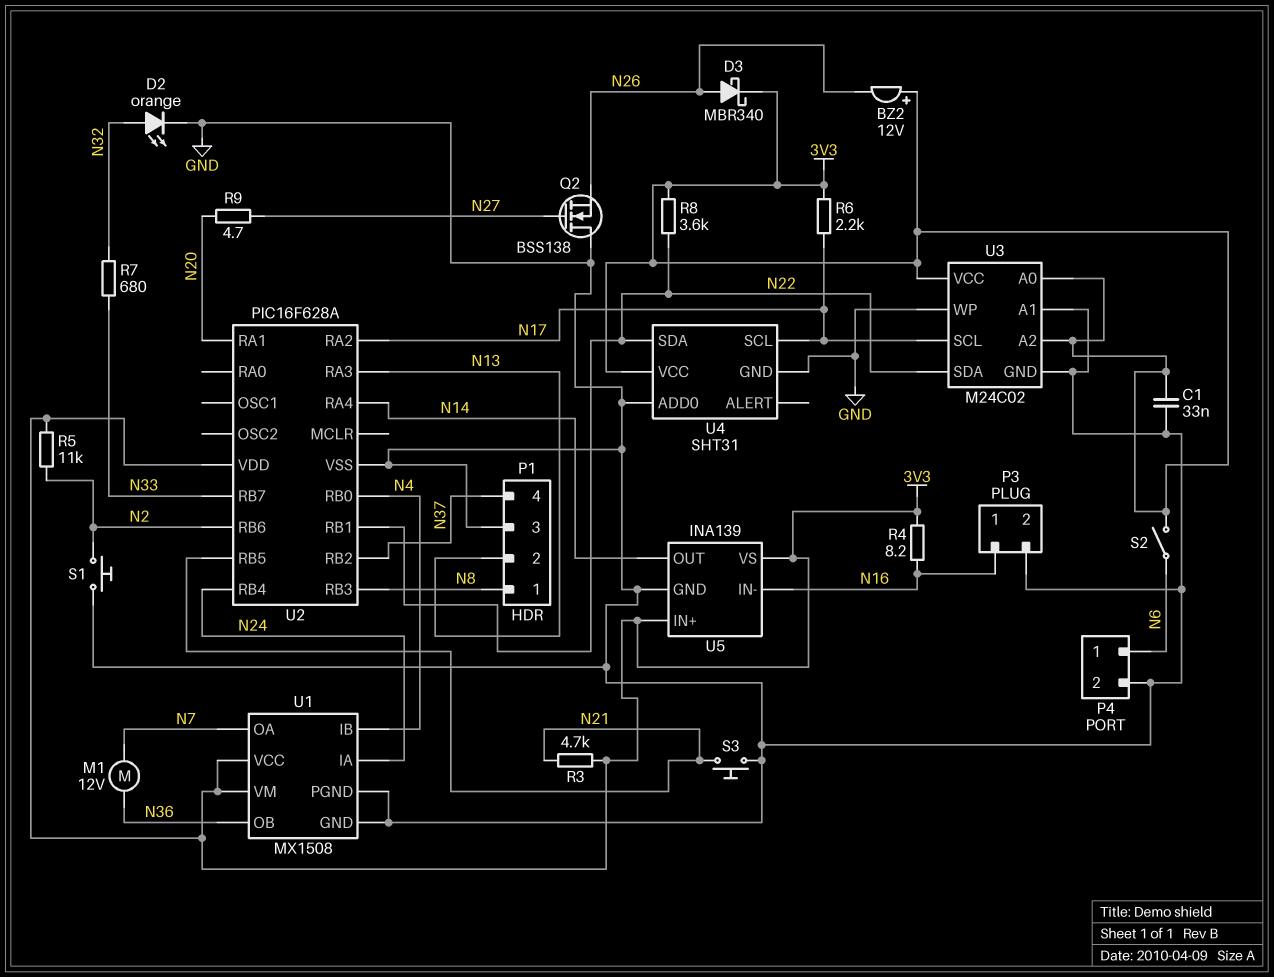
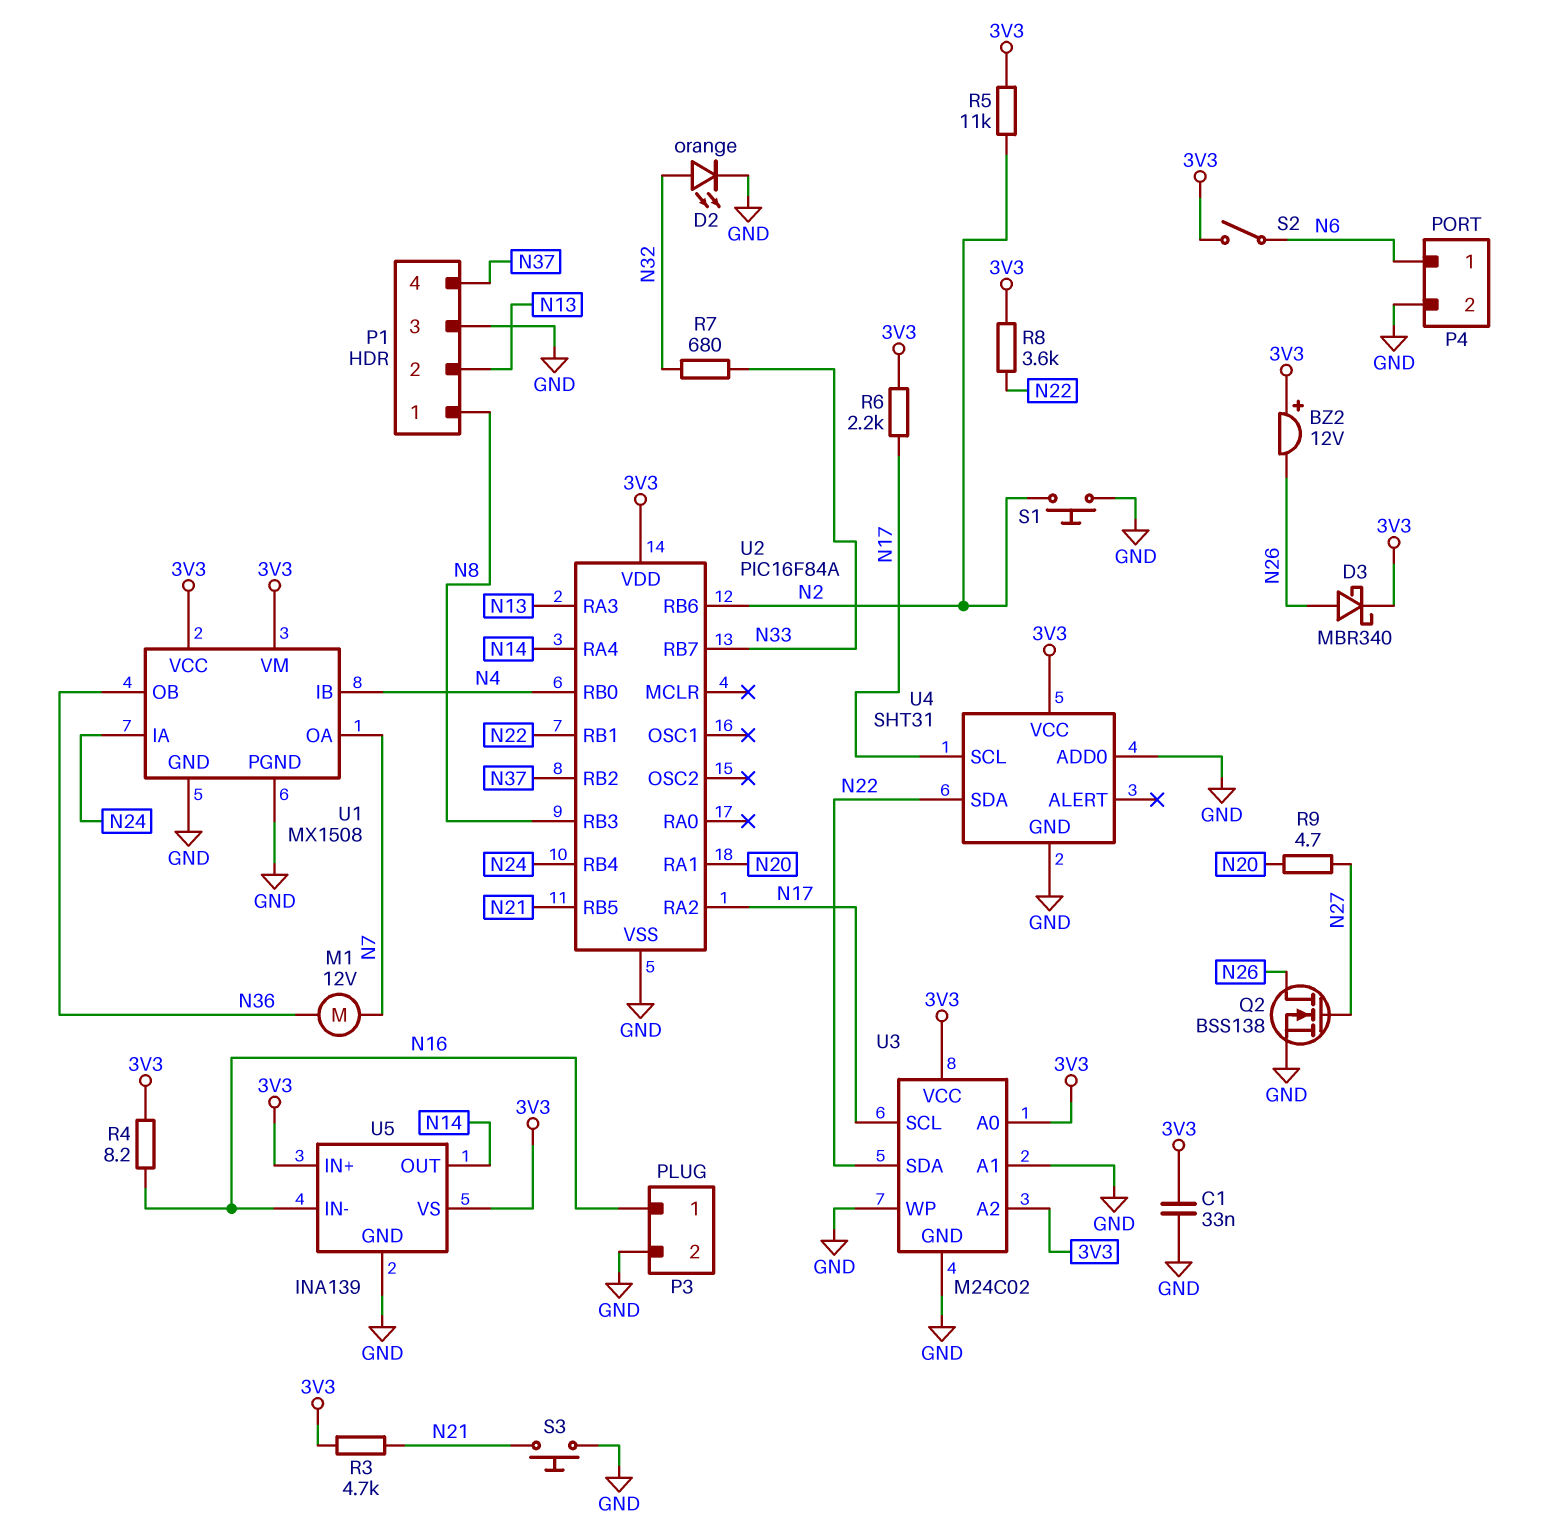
Q2: NMOS BSS138 (G N27, D GND, S N26) -> NMOS BSS138 (G N27, D N26, S GND)
U2: PIC16F628A -> PIC16F84A

